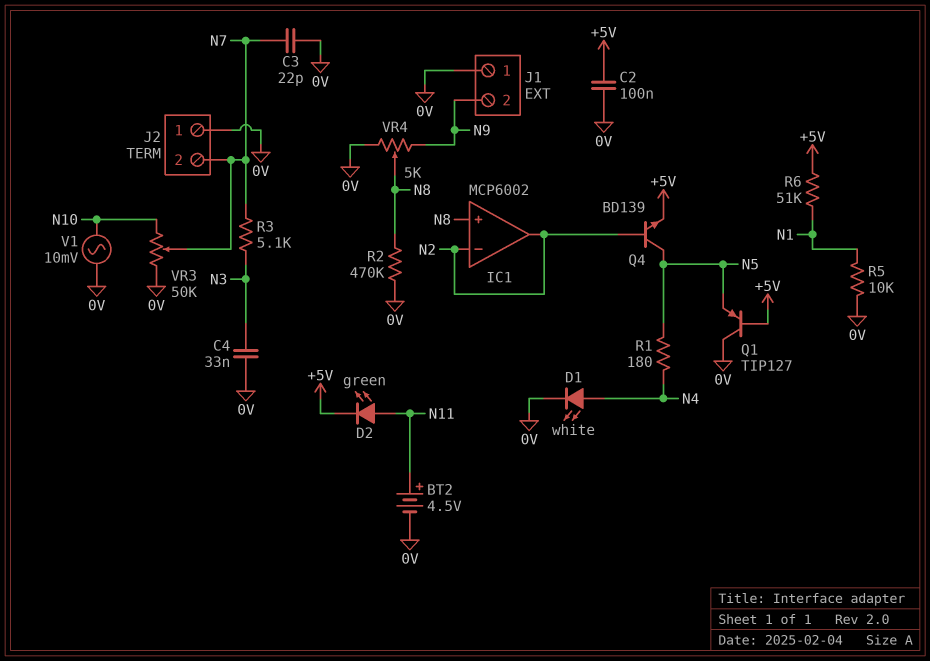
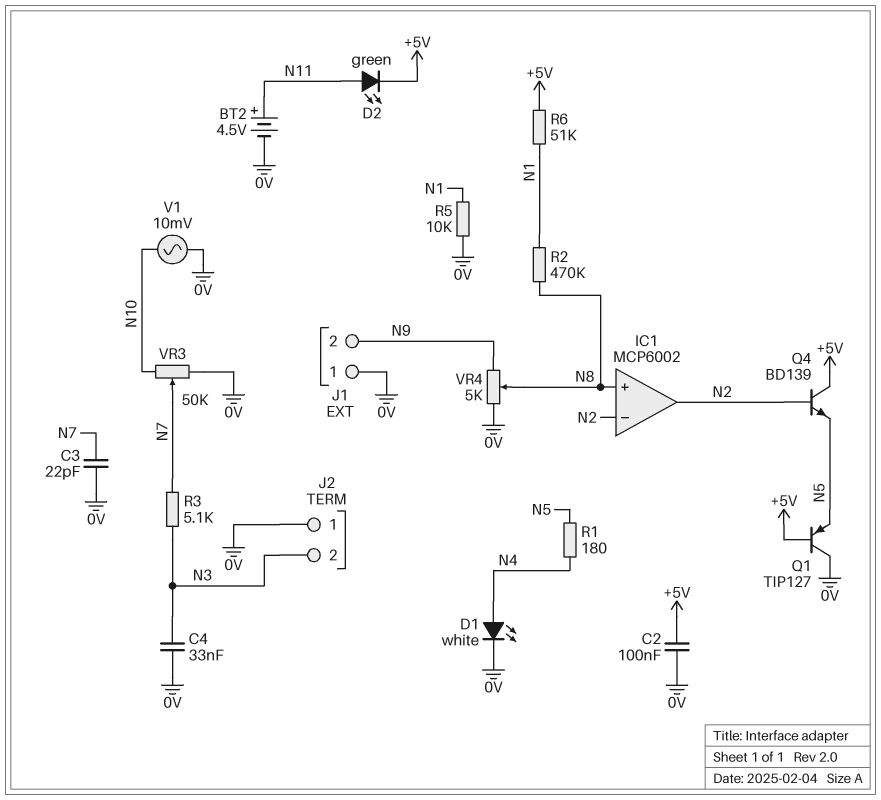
J2 pin 2: N7 -> N3
Q4: NPN BD139 (B N2, C N5, E +5V) -> NPN BD139 (B N2, C +5V, E N5)
R2: 470k (0V, N8) -> 470k (N1, N8)

